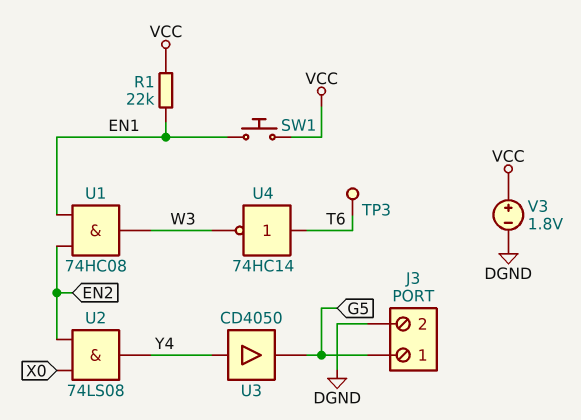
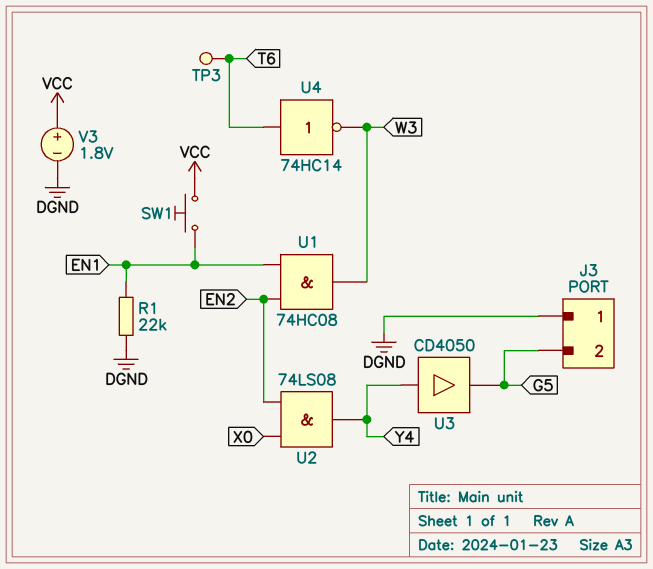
J3 pin 1: G5 -> DGND
J3 pin 2: DGND -> G5
R1: 22k (EN1, VCC) -> 22k (DGND, EN1)

